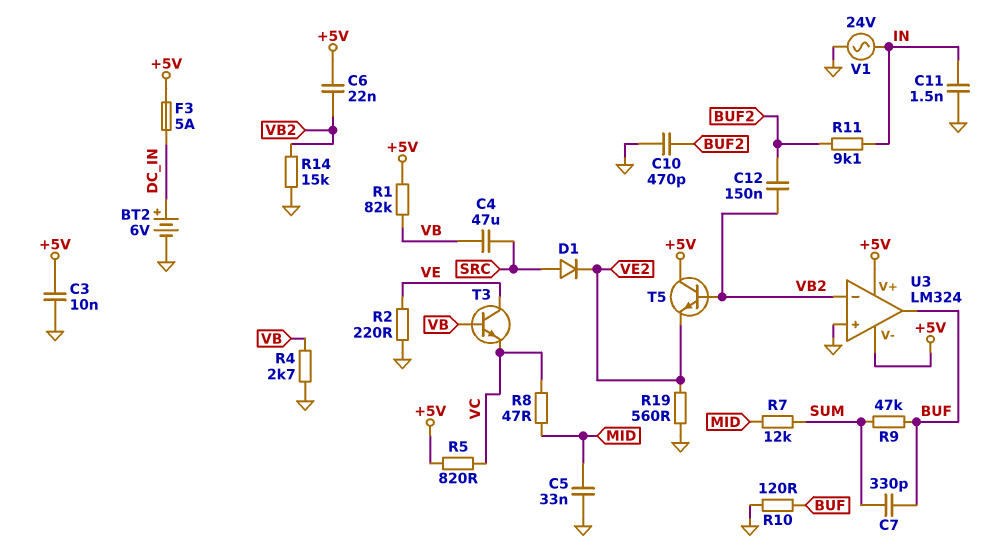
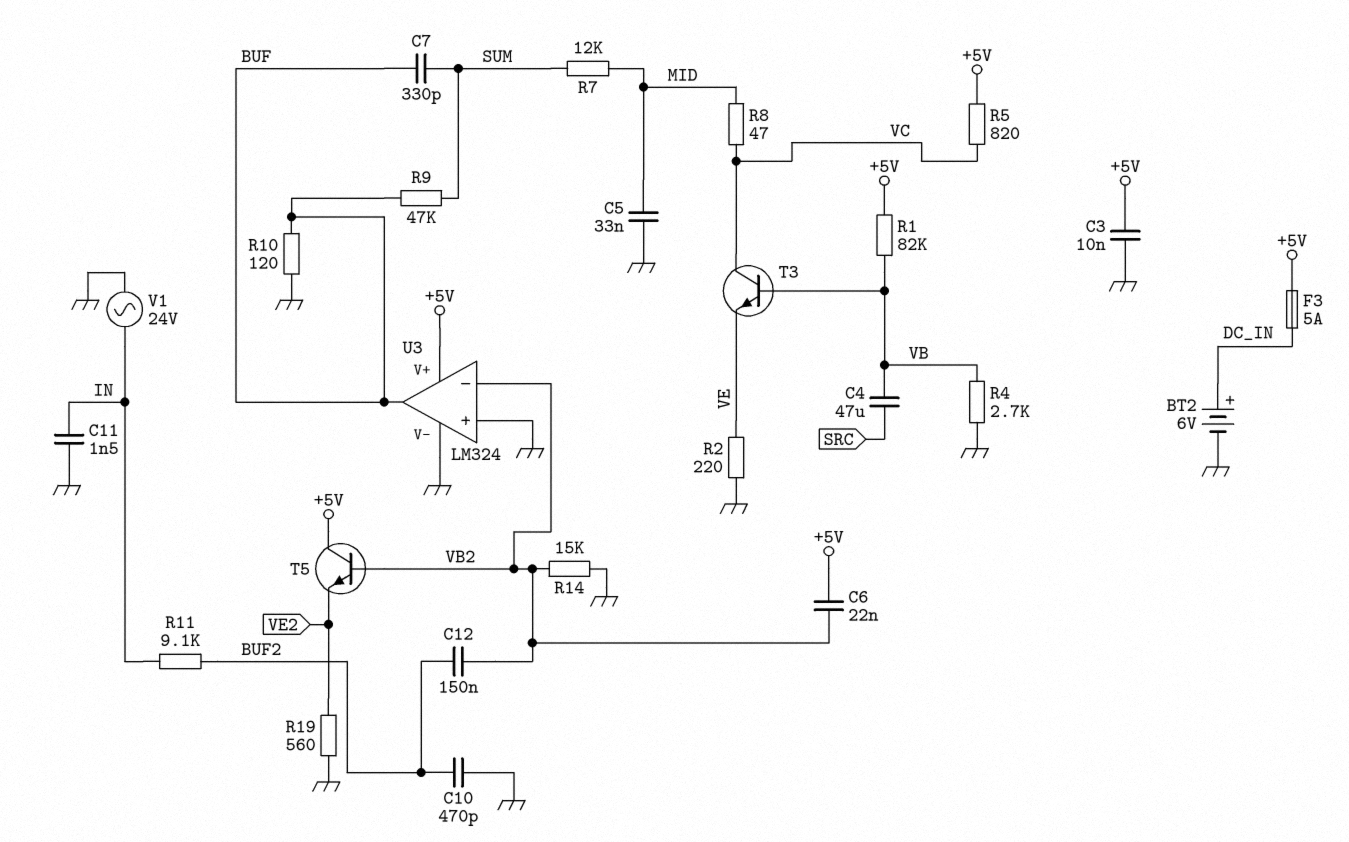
D1: diode (A SRC, K VE2) -> none
T3: NPN (B VB, C VE, E VC) -> NPN (B VB, C VC, E VE)
U3 pin V-: +5V -> GND

